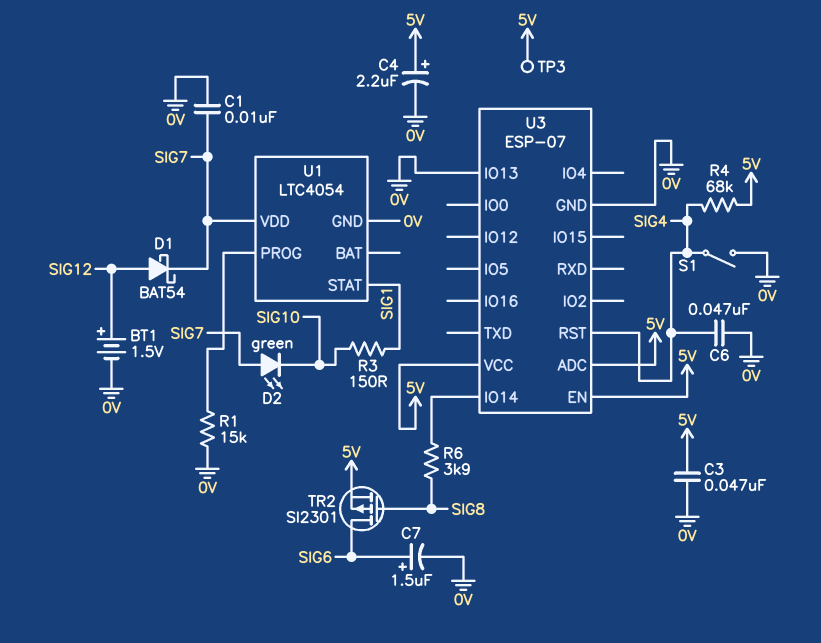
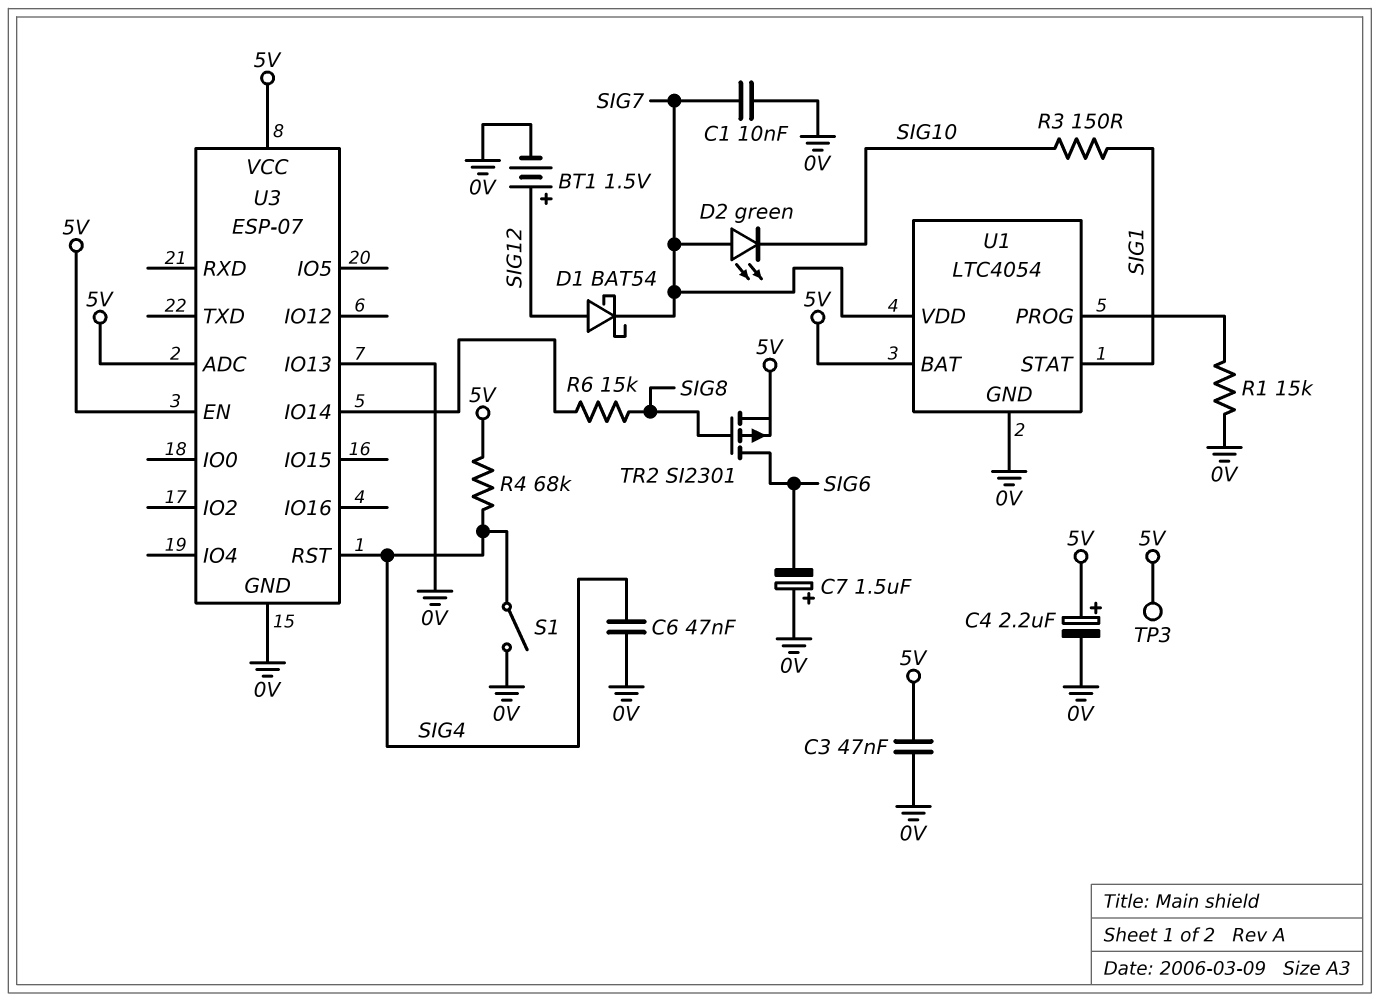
C7: 1.5uF (plus SIG6, minus 0V) -> 1.5uF (plus 0V, minus SIG6)
R6: 3.9k (SIG8, U3/IO14) -> 15k (SIG8, U3/IO14)
U1 pin BAT: none -> 5V

